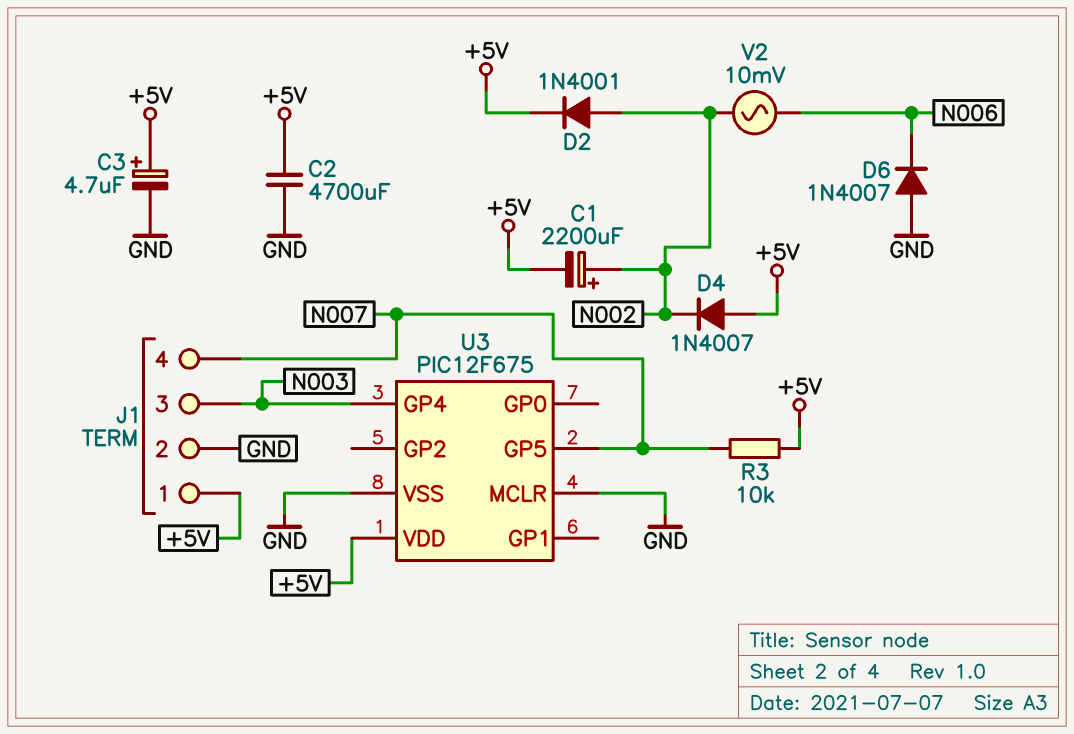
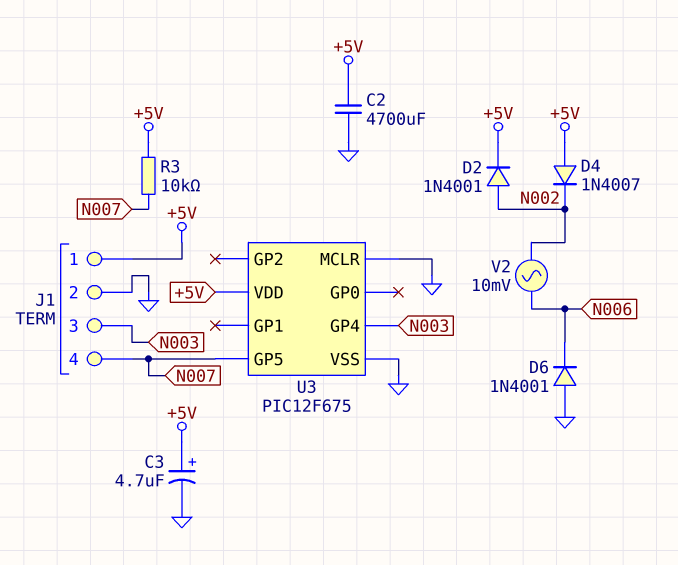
C1: 2200uF (plus N002, minus +5V) -> none
D6: diode 1N4007 (A GND, K N006) -> diode 1N4001 (A GND, K N006)

